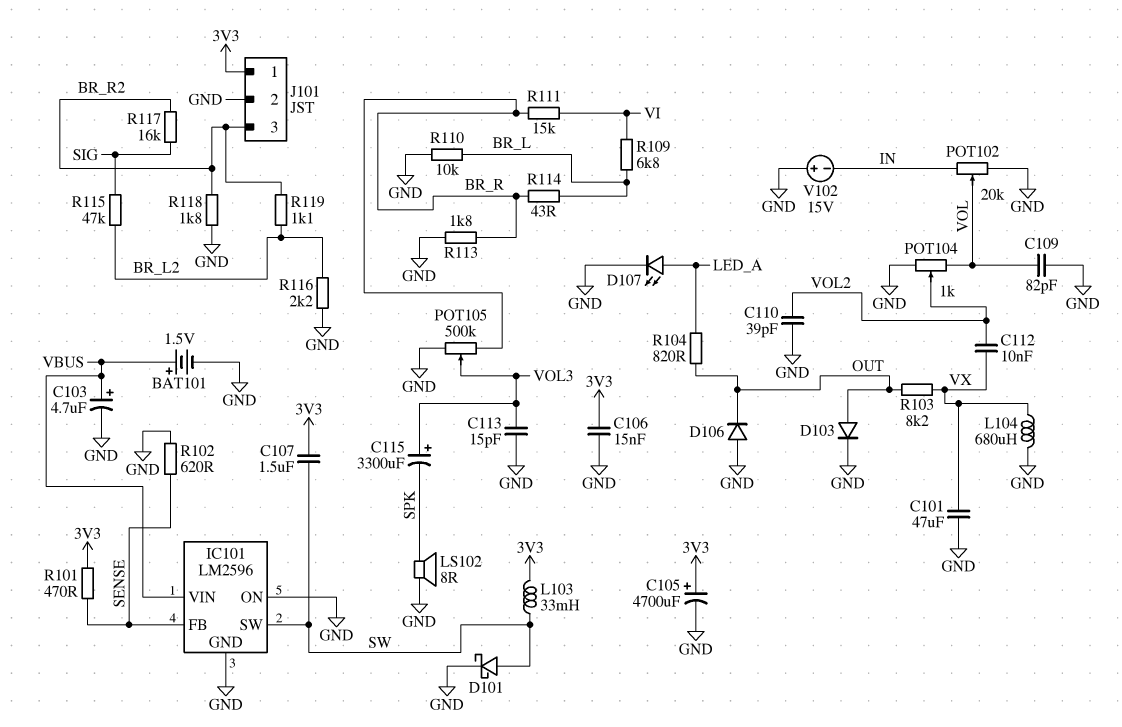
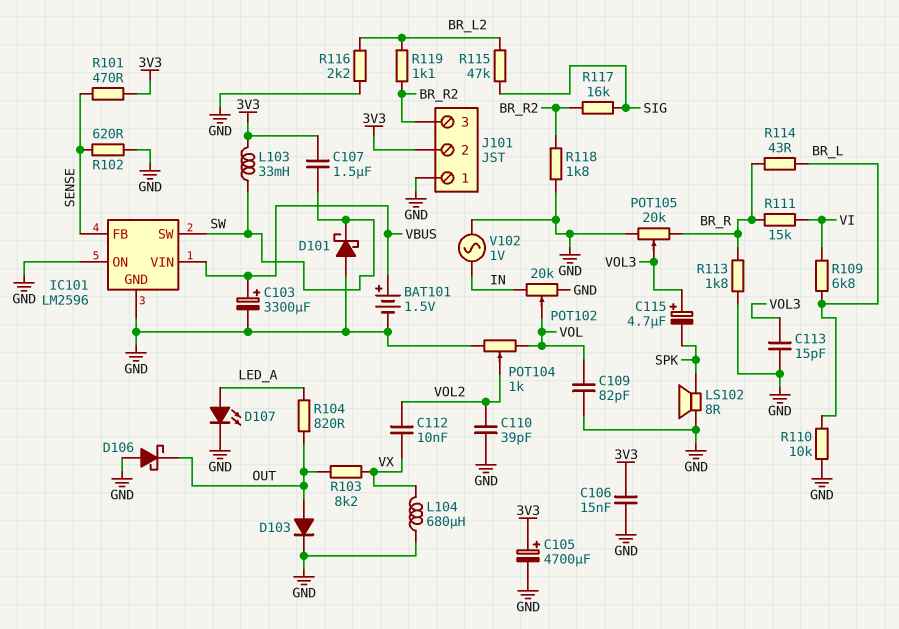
C101: 47uF (GND, VX) -> none
C103: 4.7uF (plus VBUS, minus GND) -> 3300uF (plus VBUS, minus GND)
C115: 3300uF (plus VOL3, minus SPK) -> 4.7uF (plus VOL3, minus SPK)
D101: schottky (A SW, K GND) -> schottky (A GND, K SW)
D106: diode (A GND, K OUT) -> schottky (A GND, K OUT)
J101 pin 1: 3V3 -> GND
J101 pin 2: GND -> 3V3
POT105: 500k (BR_R, GND, wiper VOL3) -> 20k (BR_R, GND, wiper VOL3)
V102: 15V (plus GND, minus IN) -> AC 1V (GND, IN)

